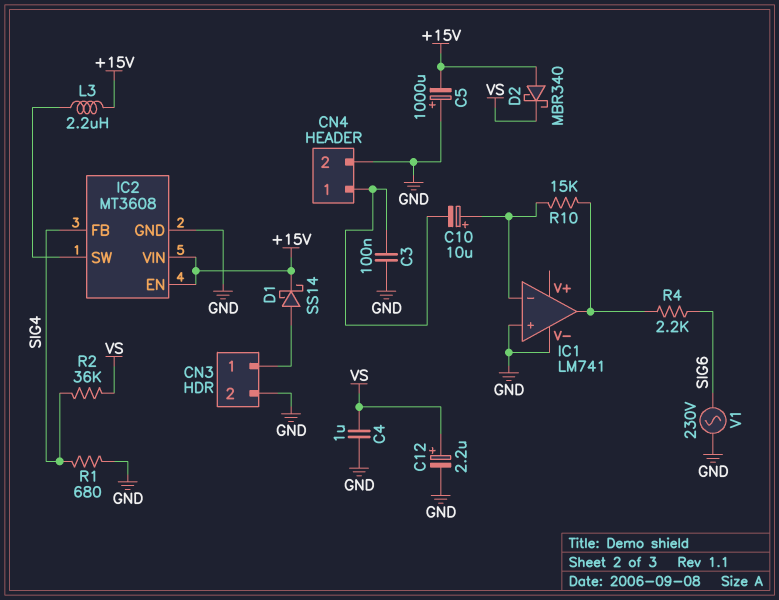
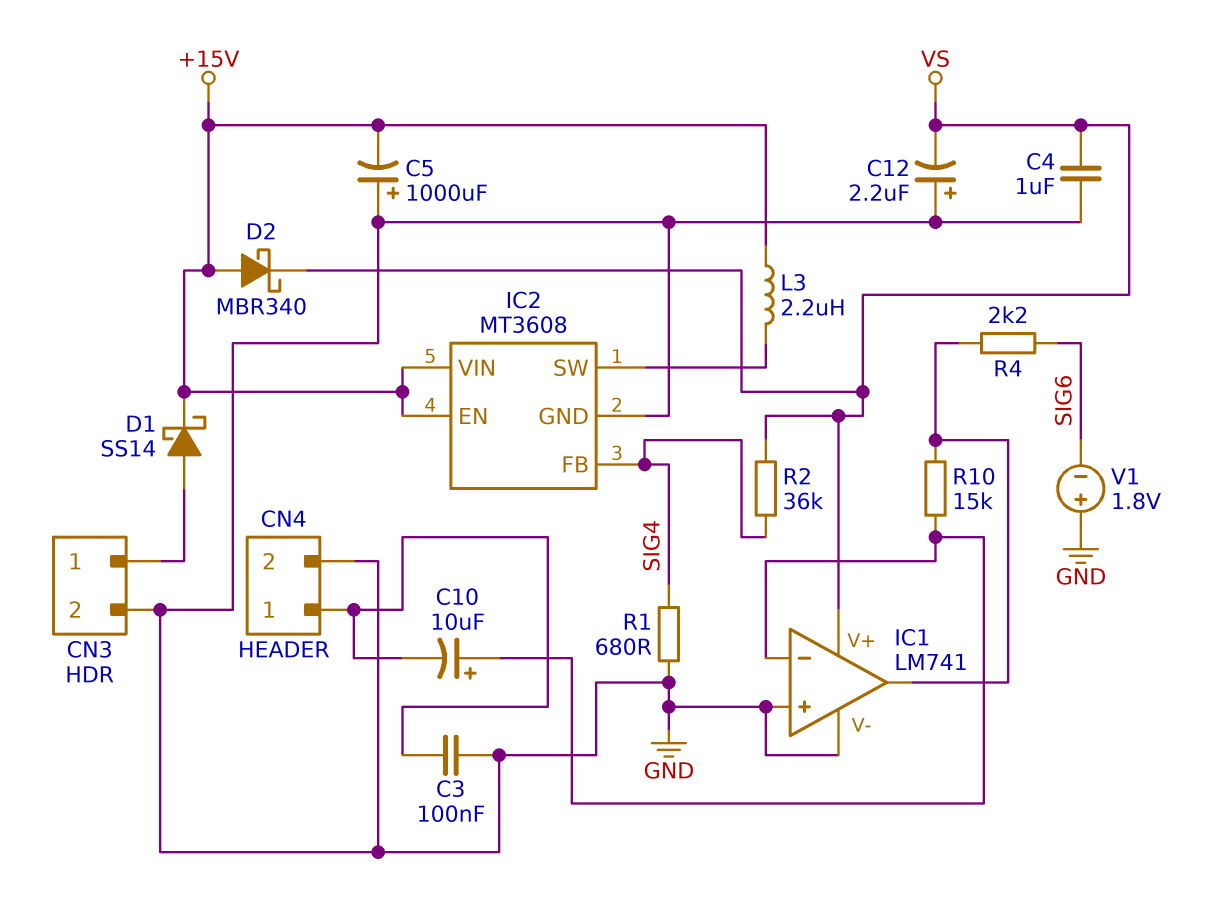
C12: 2.2uF (plus VS, minus GND) -> 2.2uF (plus GND, minus VS)
IC1 pin V+: none -> VS
V1: AC 230V (GND, SIG6) -> 1.8V (plus GND, minus SIG6)

